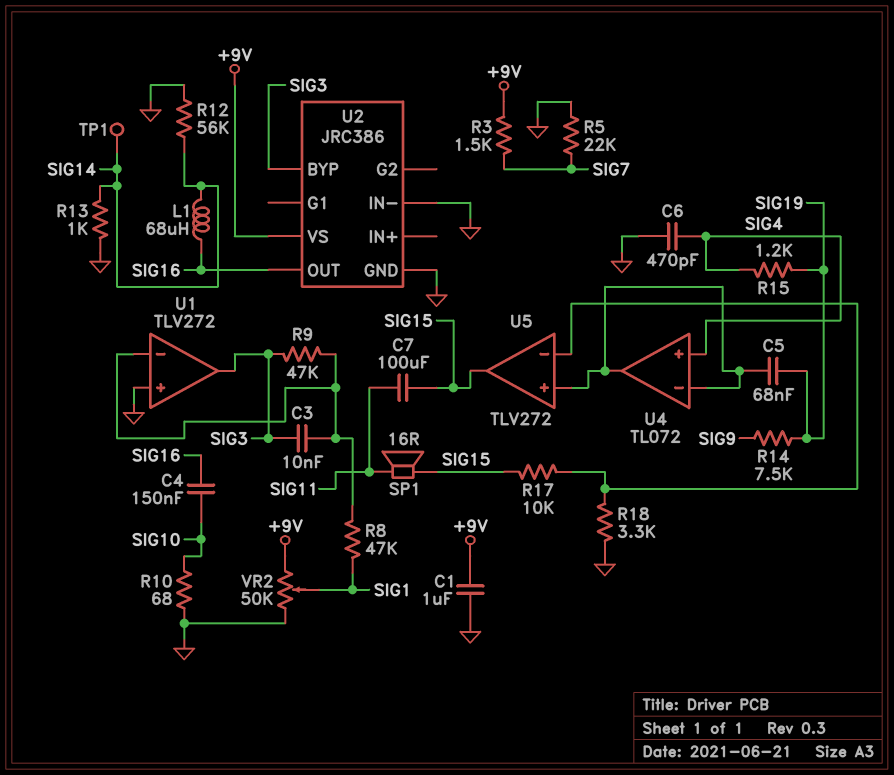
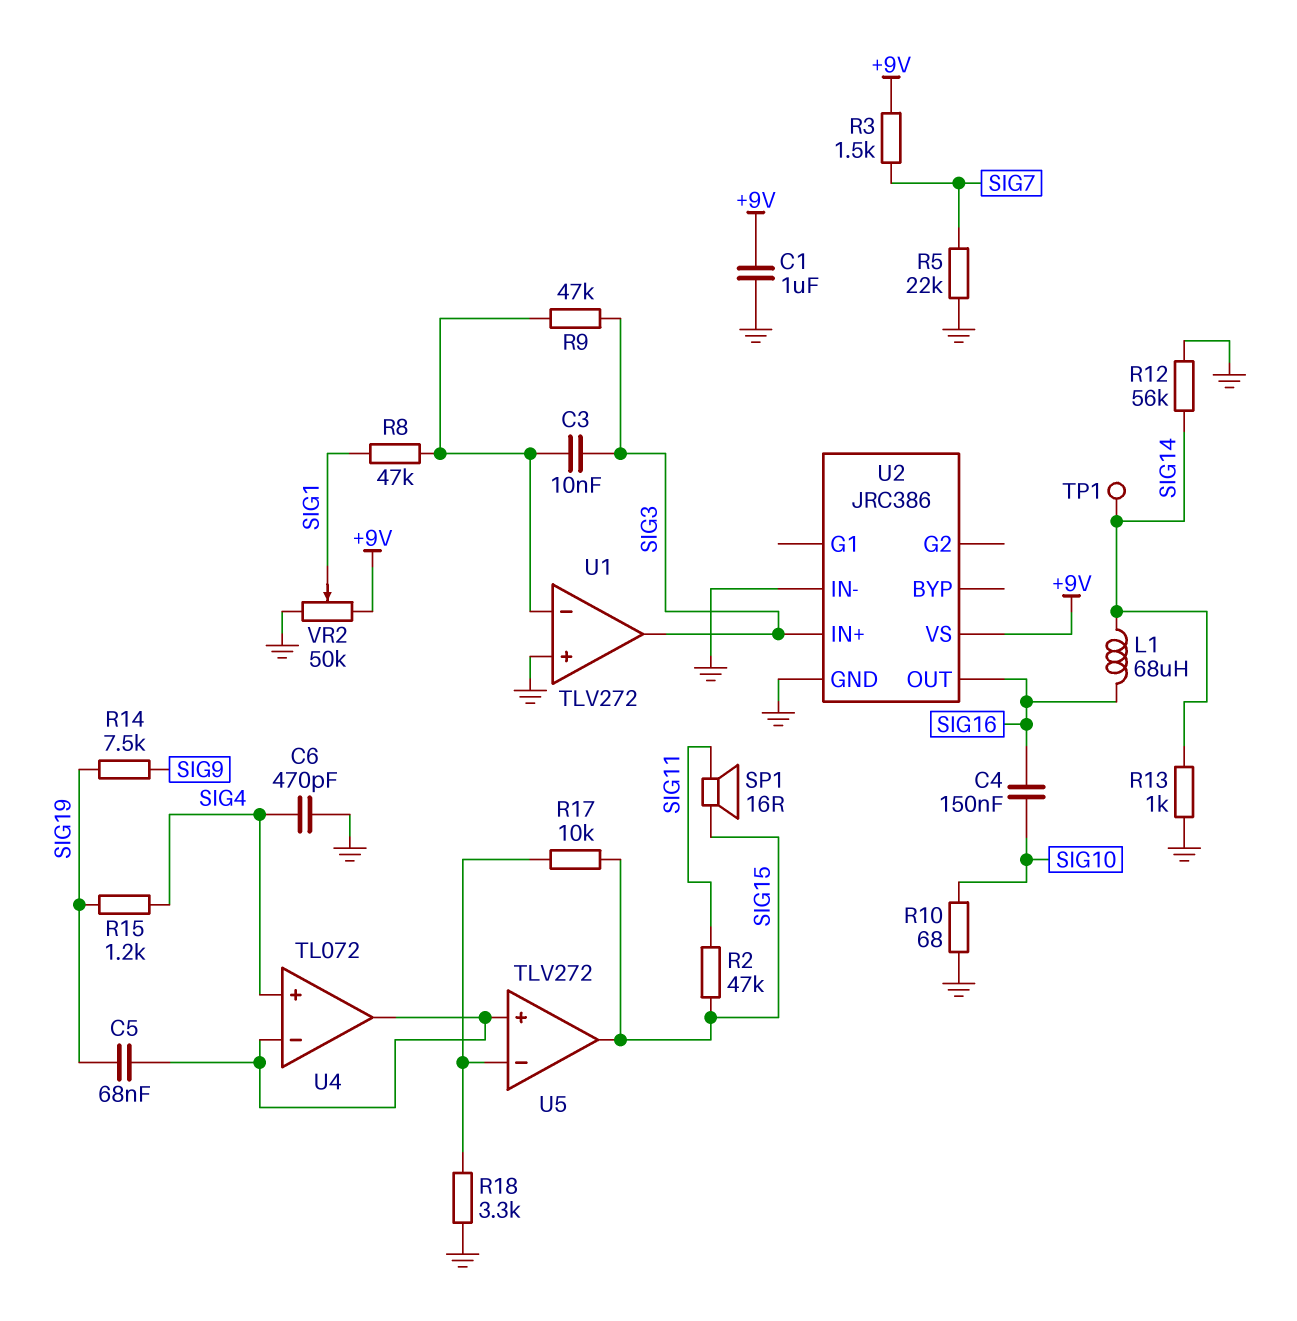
C7: 100uF (SIG11, SIG15) -> none
R2: none -> 47k (SIG11, SIG15)
U2 pin BYP: SIG3 -> none
U2 pin IN+: none -> SIG3

